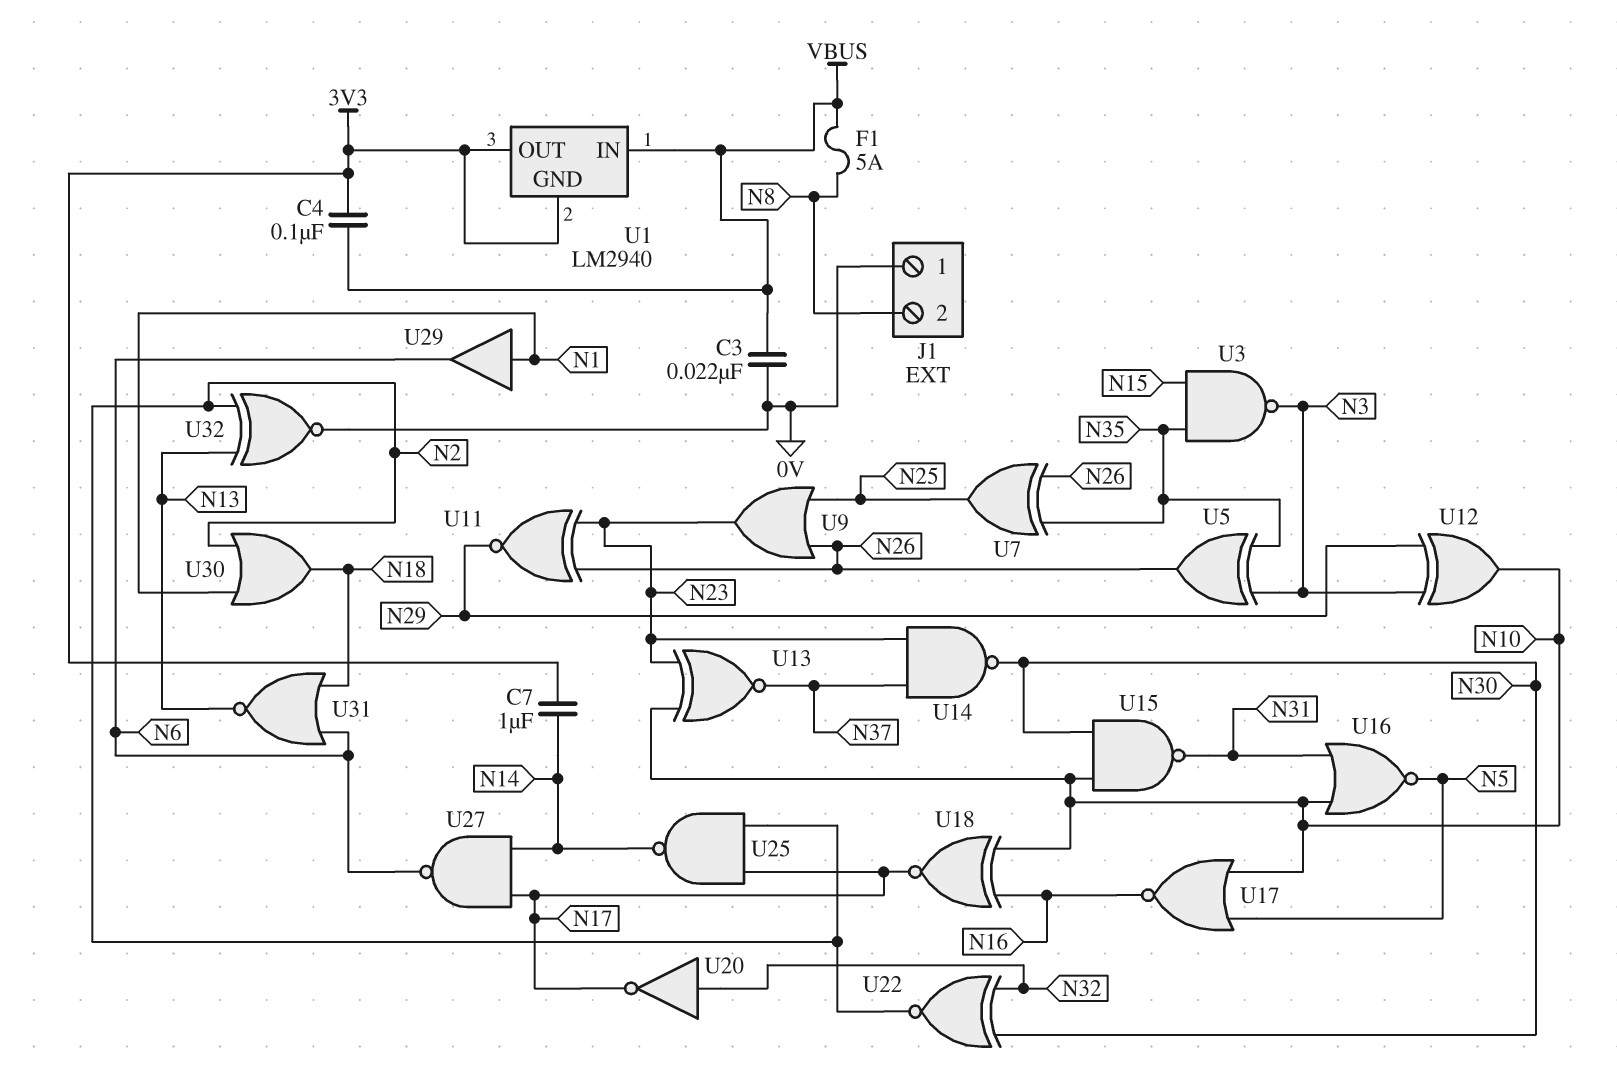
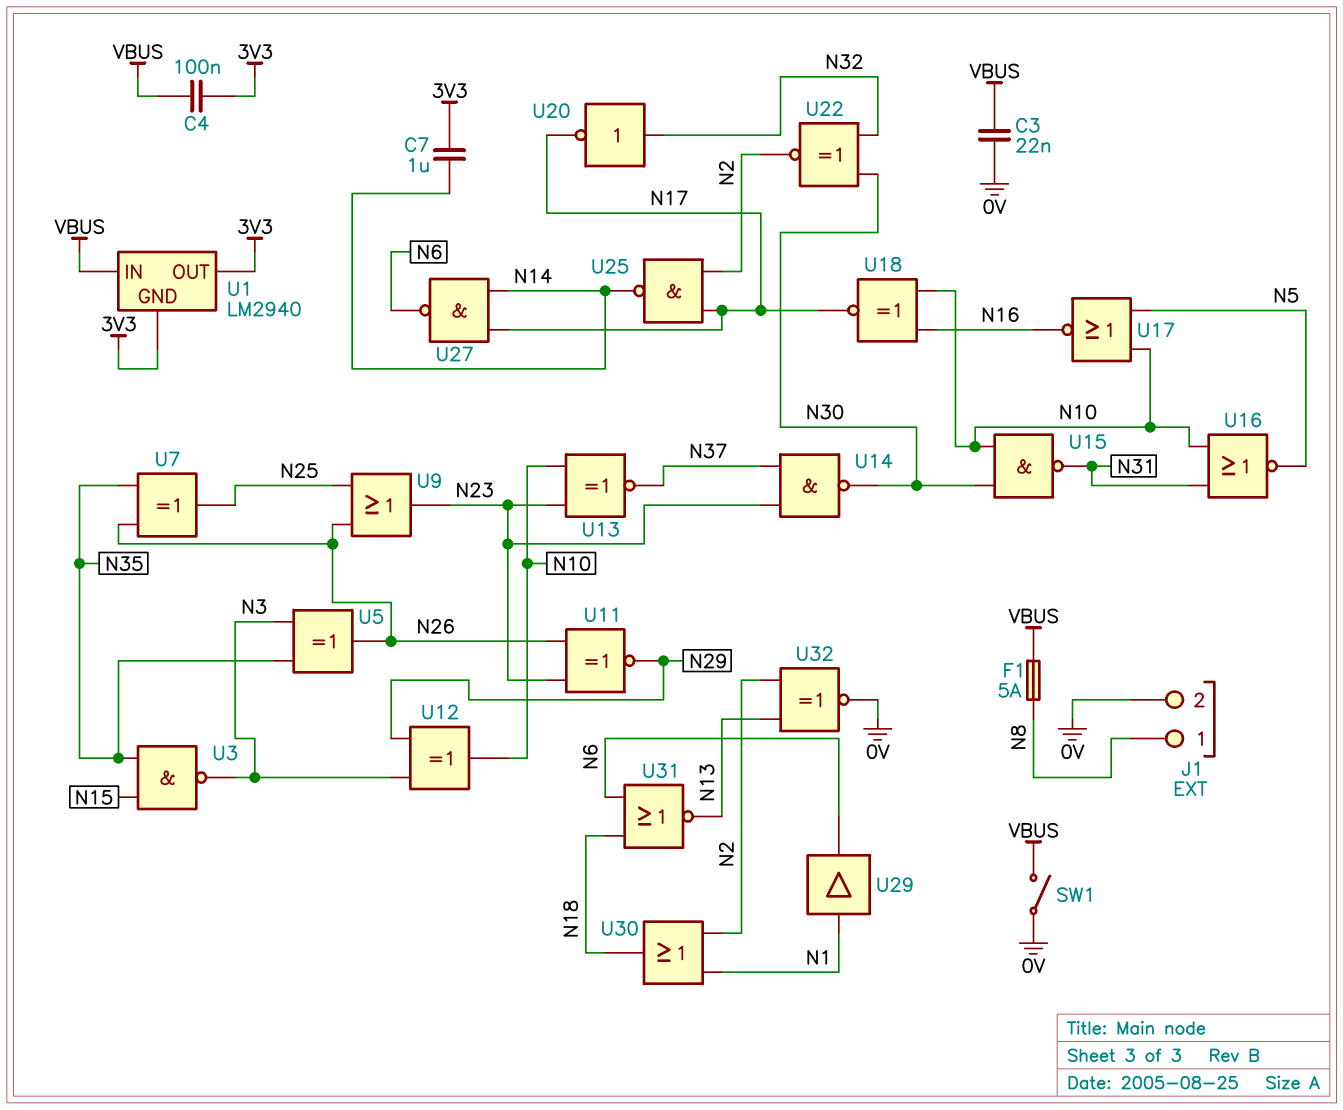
J1 pin 1: 0V -> N8
J1 pin 2: N8 -> 0V
SW1: none -> switch (0V, VBUS)

